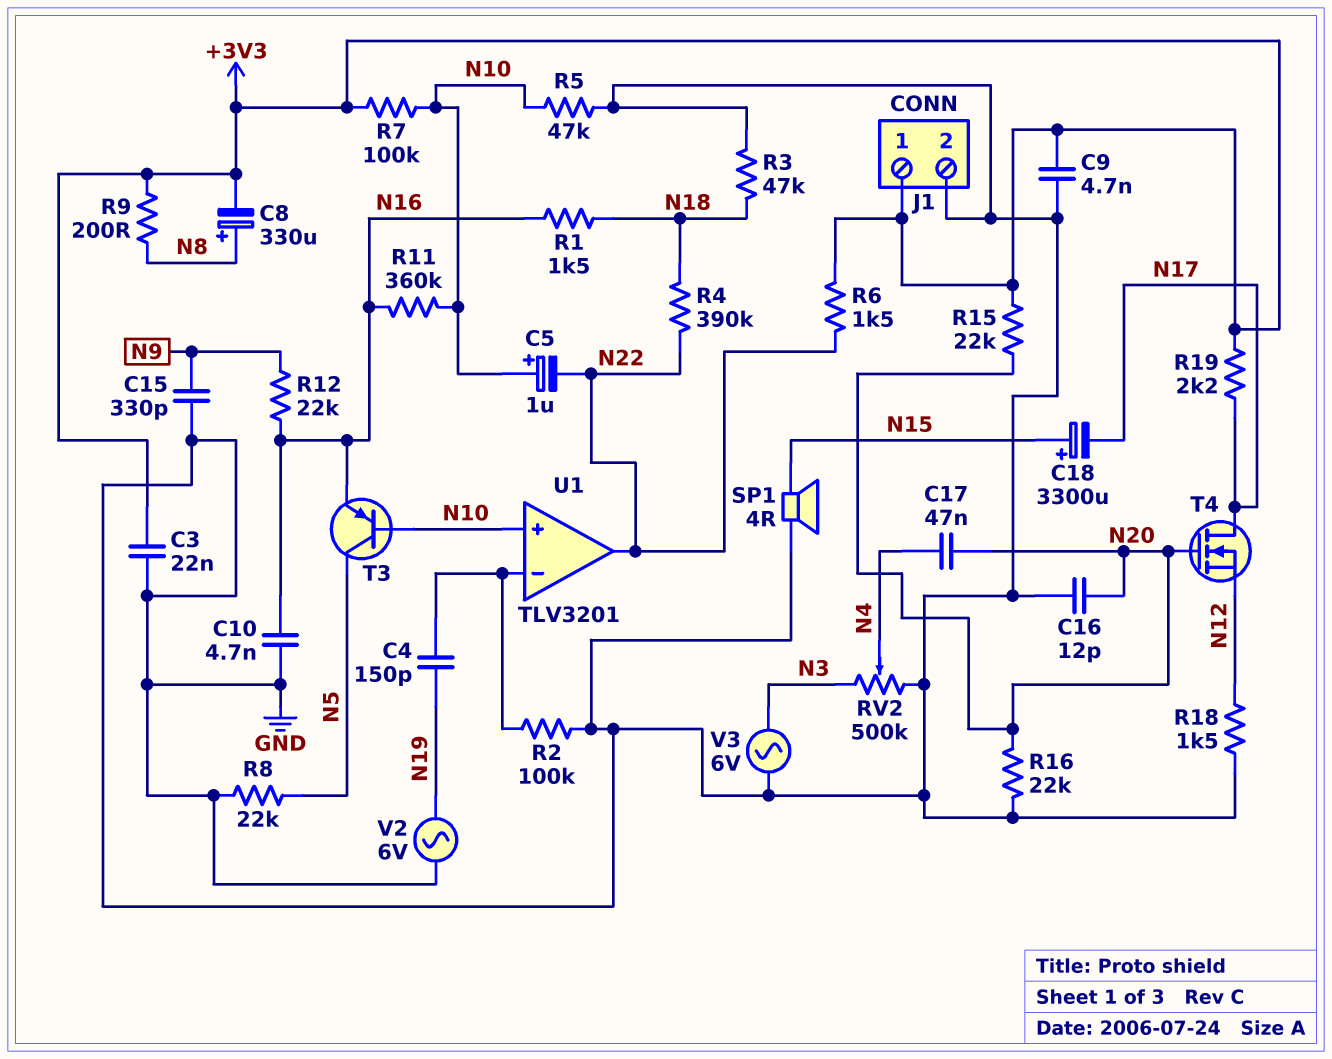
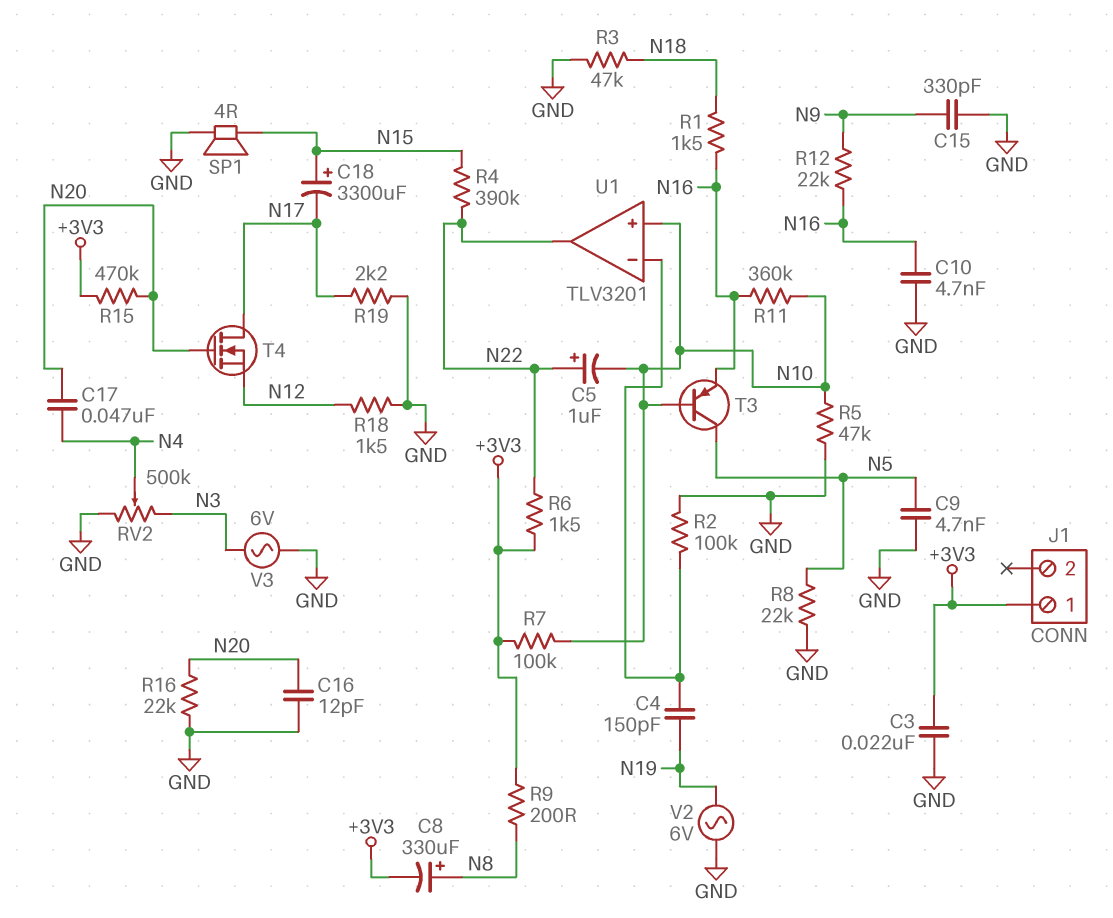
C5: 1uF (plus N10, minus N22) -> 1uF (plus N22, minus N10)
C9: 4.7nF (+3V3, GND) -> 4.7nF (GND, N5)
J1 pin 2: GND -> none
R4: 390k (N18, N22) -> 390k (N15, N22)
R15: 22k (+3V3, N20) -> 470k (+3V3, N20)
R19: 2.2k (+3V3, N17) -> 2.2k (GND, N17)

